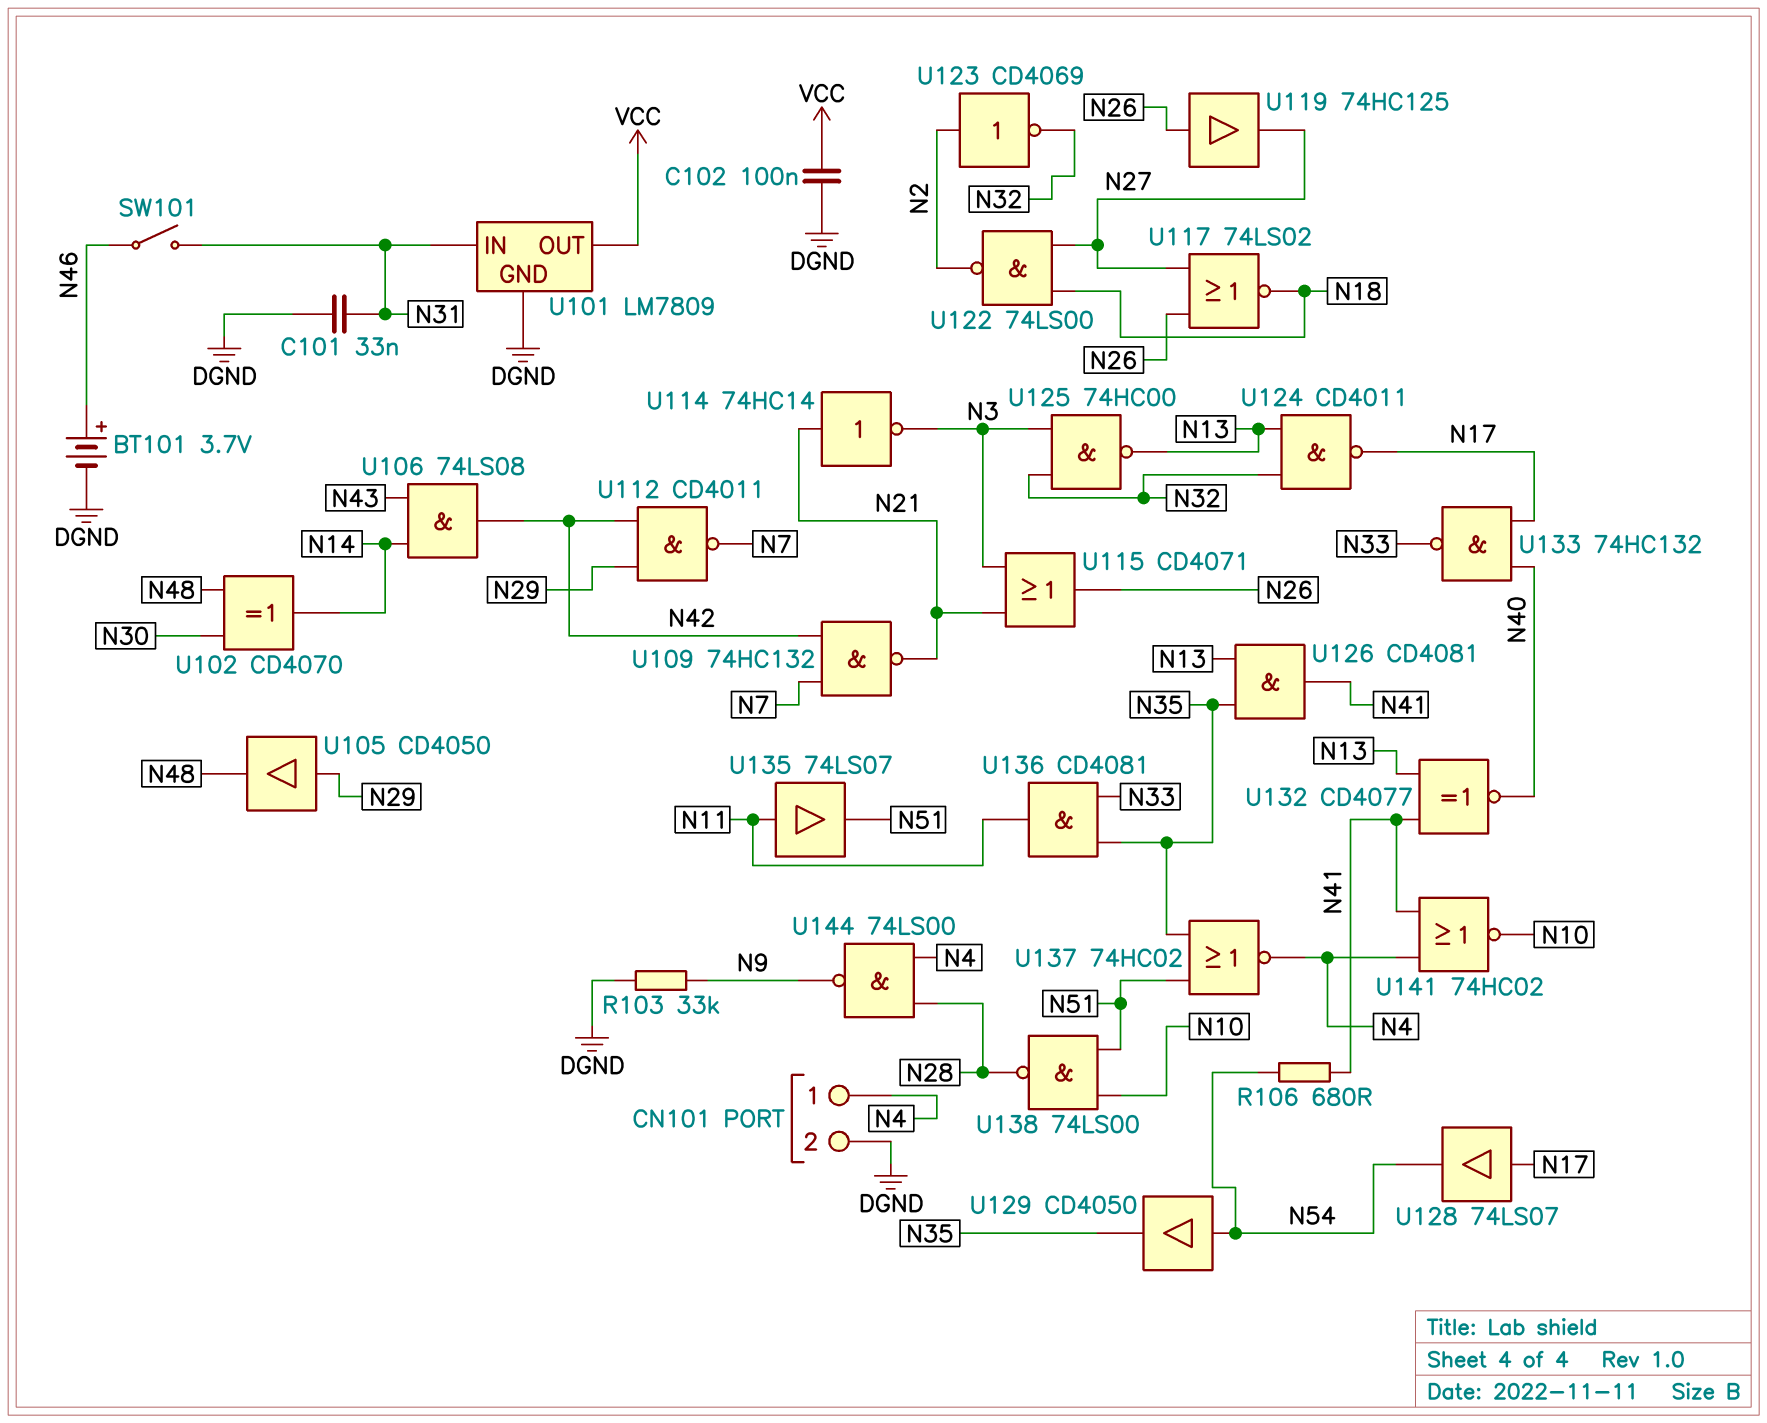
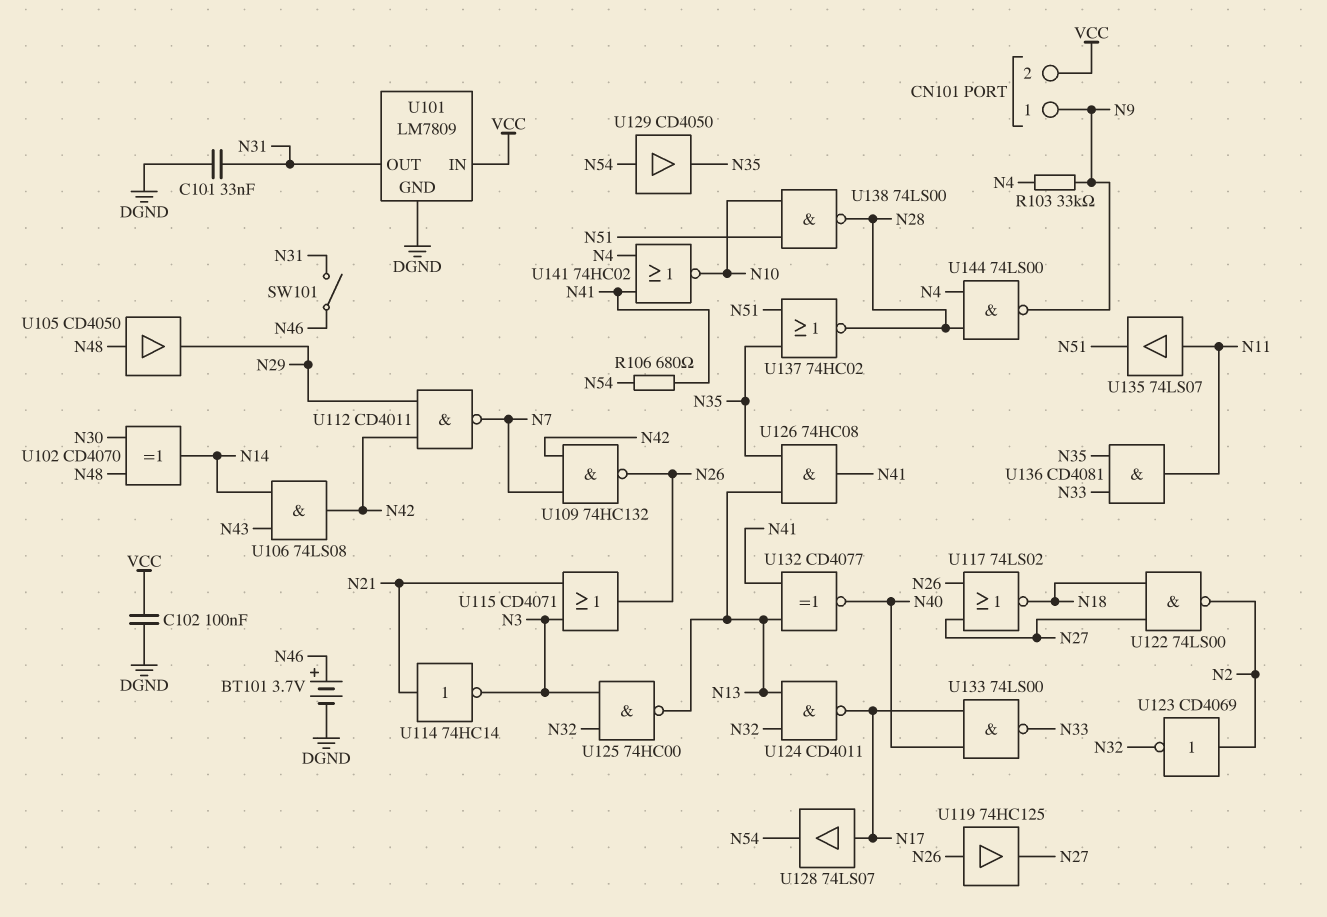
CN101 pin 1: N4 -> N9
CN101 pin 2: DGND -> VCC
R103: 33k (DGND, N9) -> 33k (N4, N9)
U101 pin IN: N31 -> VCC
U101 pin OUT: VCC -> N31
U105: buffer CD4050 (in N29, out N48) -> buffer CD4050 (in N48, out N29)
U109: NAND 74HC132 (in N7, in N42, out N21) -> NAND 74HC132 (in N7, in N42, out N26)
U126: AND CD4081 (in N13, in N35, out N41) -> AND 74HC08 (in N13, in N35, out N41)
U133: NAND 74HC132 (in N17, in N40, out N33) -> NAND 74LS00 (in N17, in N40, out N33)
U137: NOR 74HC02 (in N35, in N51, out N4) -> NOR 74HC02 (in N35, in N51, out N28)

